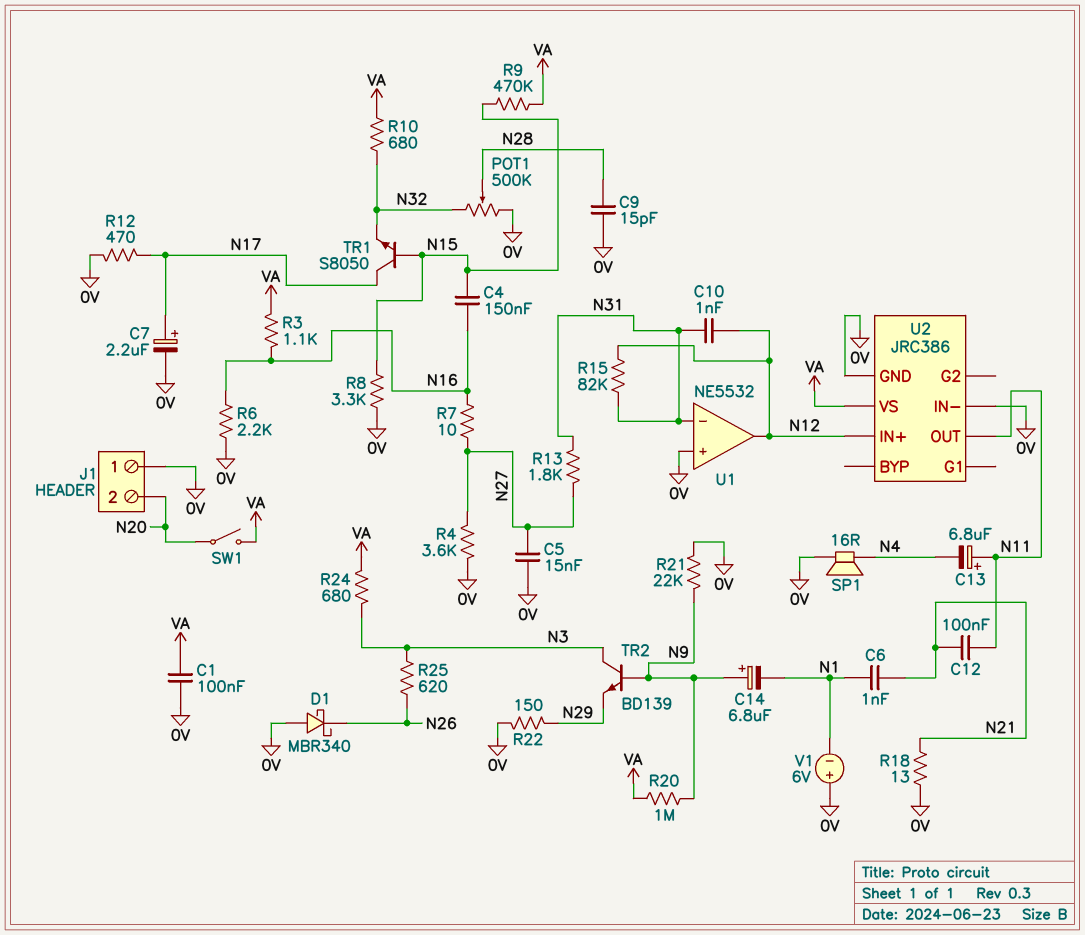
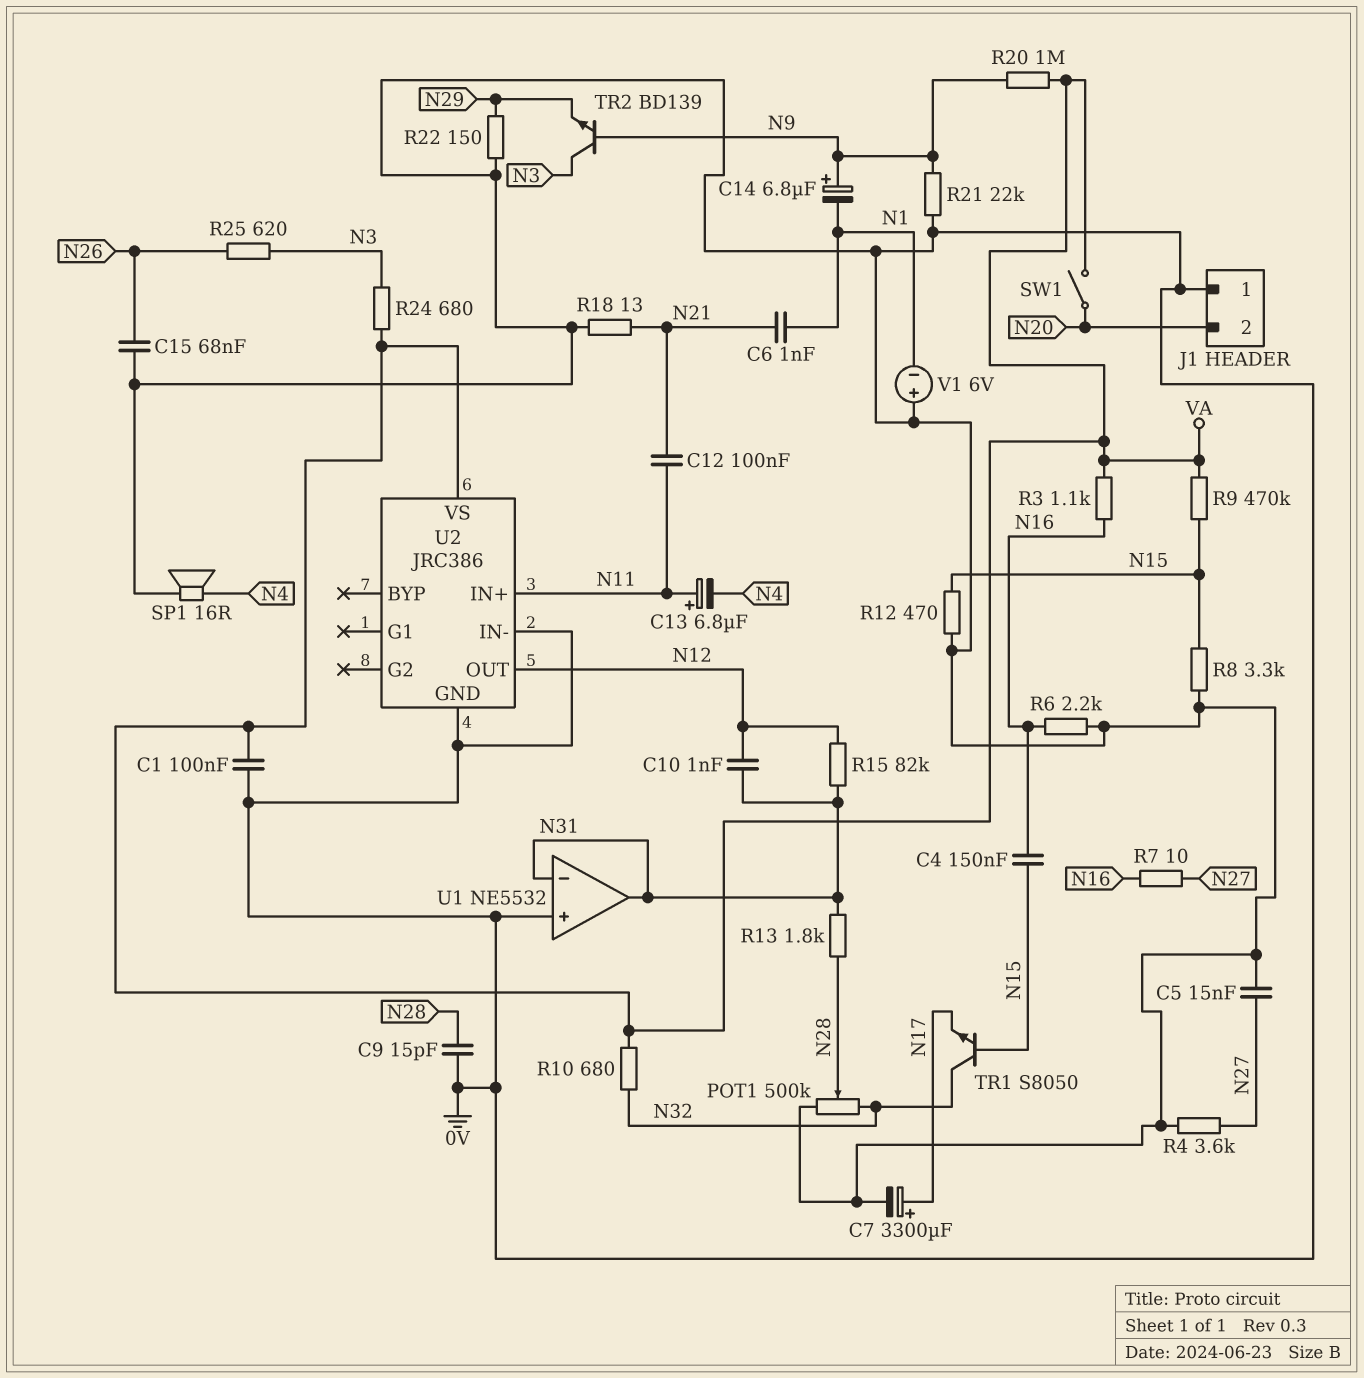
C7: 2.2uF (plus N17, minus 0V) -> 3300uF (plus N17, minus 0V)
C15: none -> 68nF (0V, N26)
D1: schottky MBR340 (A 0V, K N26) -> none
R12: 470 (0V, N17) -> 470 (0V, N15)
R13: 1.8k (N27, N31) -> 1.8k (N28, N31)
TR1: NPN S8050 (B N15, C N17, E N32) -> NPN S8050 (B N15, C N32, E N17)
U1 pin out: N12 -> N31
U2 pin IN+: N12 -> N11
U2 pin OUT: N11 -> N12

